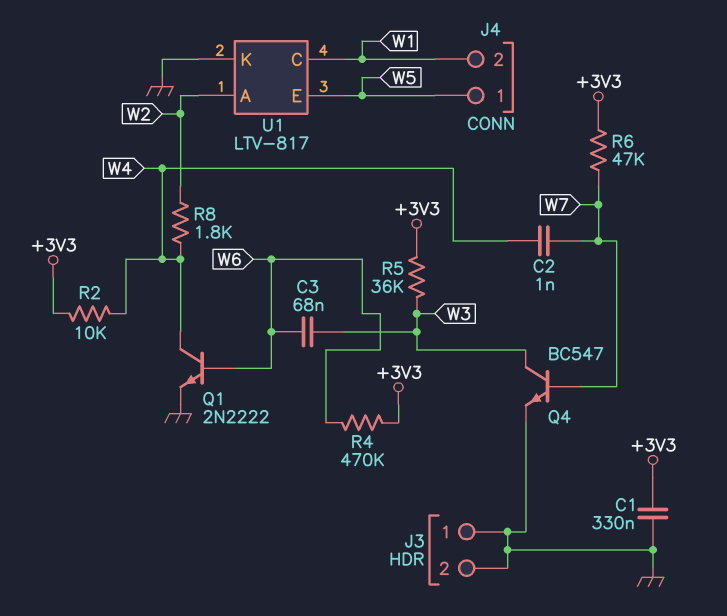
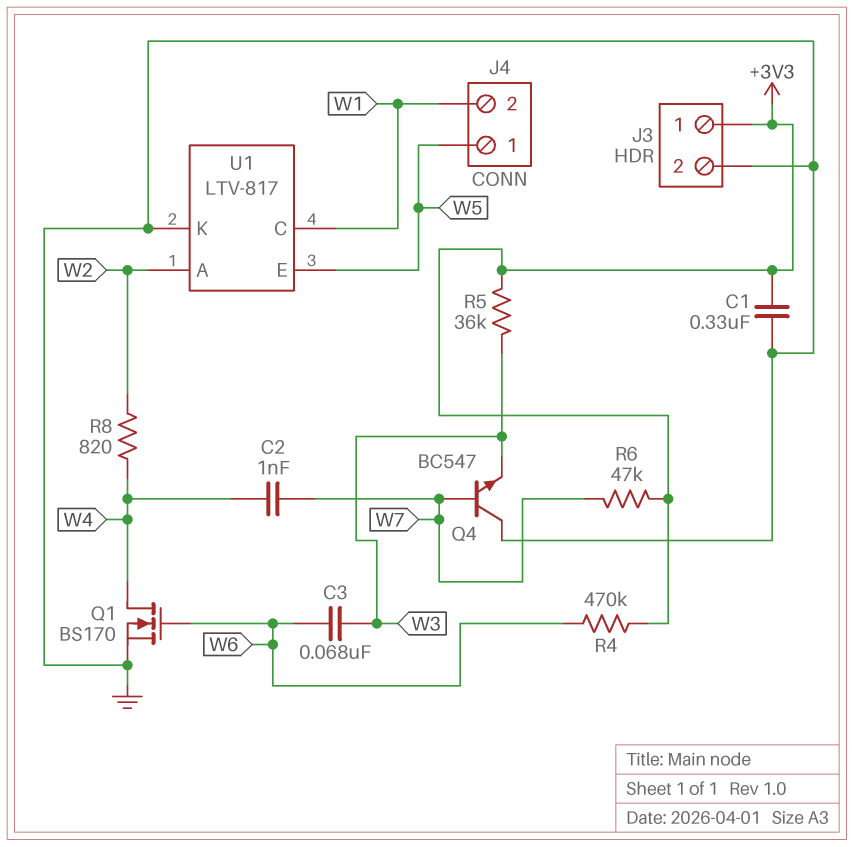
J3 pin 1: GND -> +3V3
Q1: NPN 2N2222 (B W6, C W4, E GND) -> NMOS BS170 (G W6, D W4, S GND)
Q4: NPN BC547 (B W7, C W3, E GND) -> NPN BC547 (B W7, C GND, E W3)
R2: 10k (+3V3, W4) -> none
R8: 1.8k (W2, W4) -> 820 (W2, W4)

